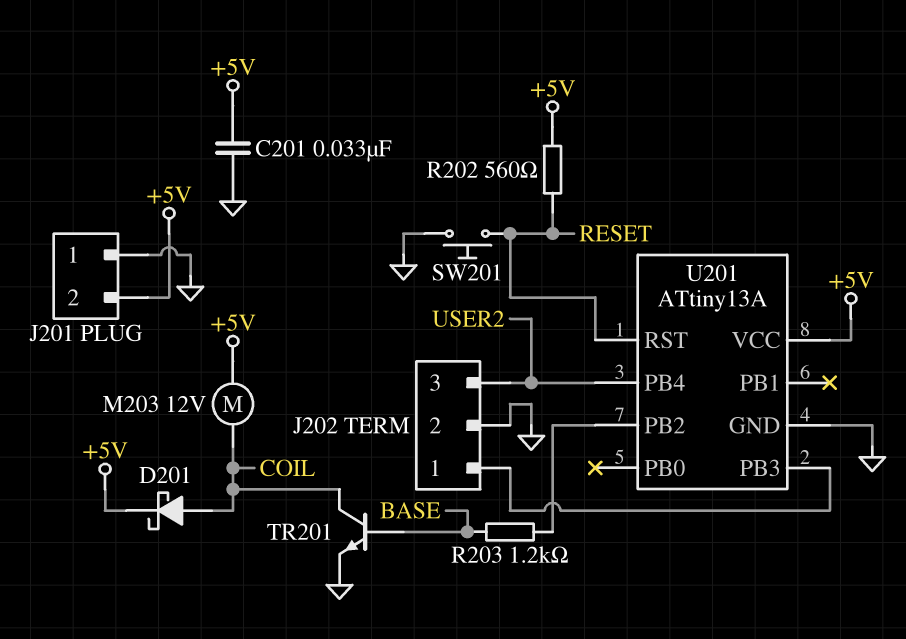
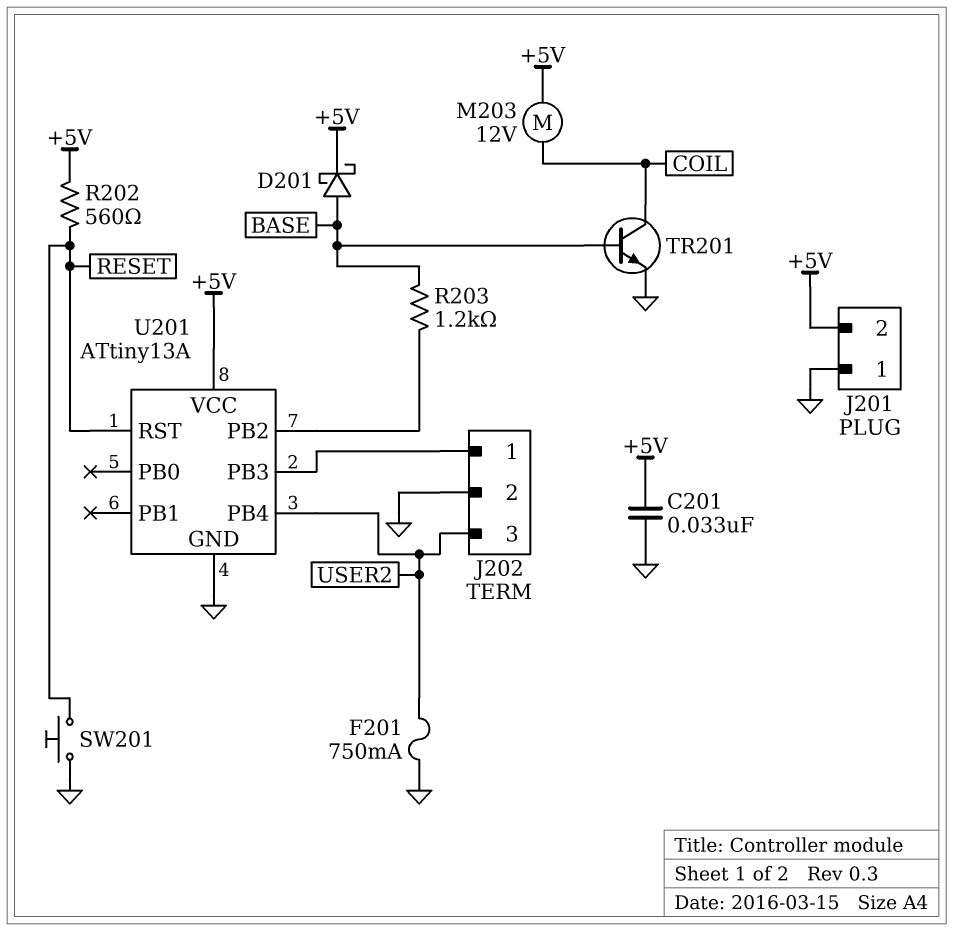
D201: schottky (A COIL, K +5V) -> schottky (A BASE, K +5V)
F201: none -> 750mA (GND, USER2)

